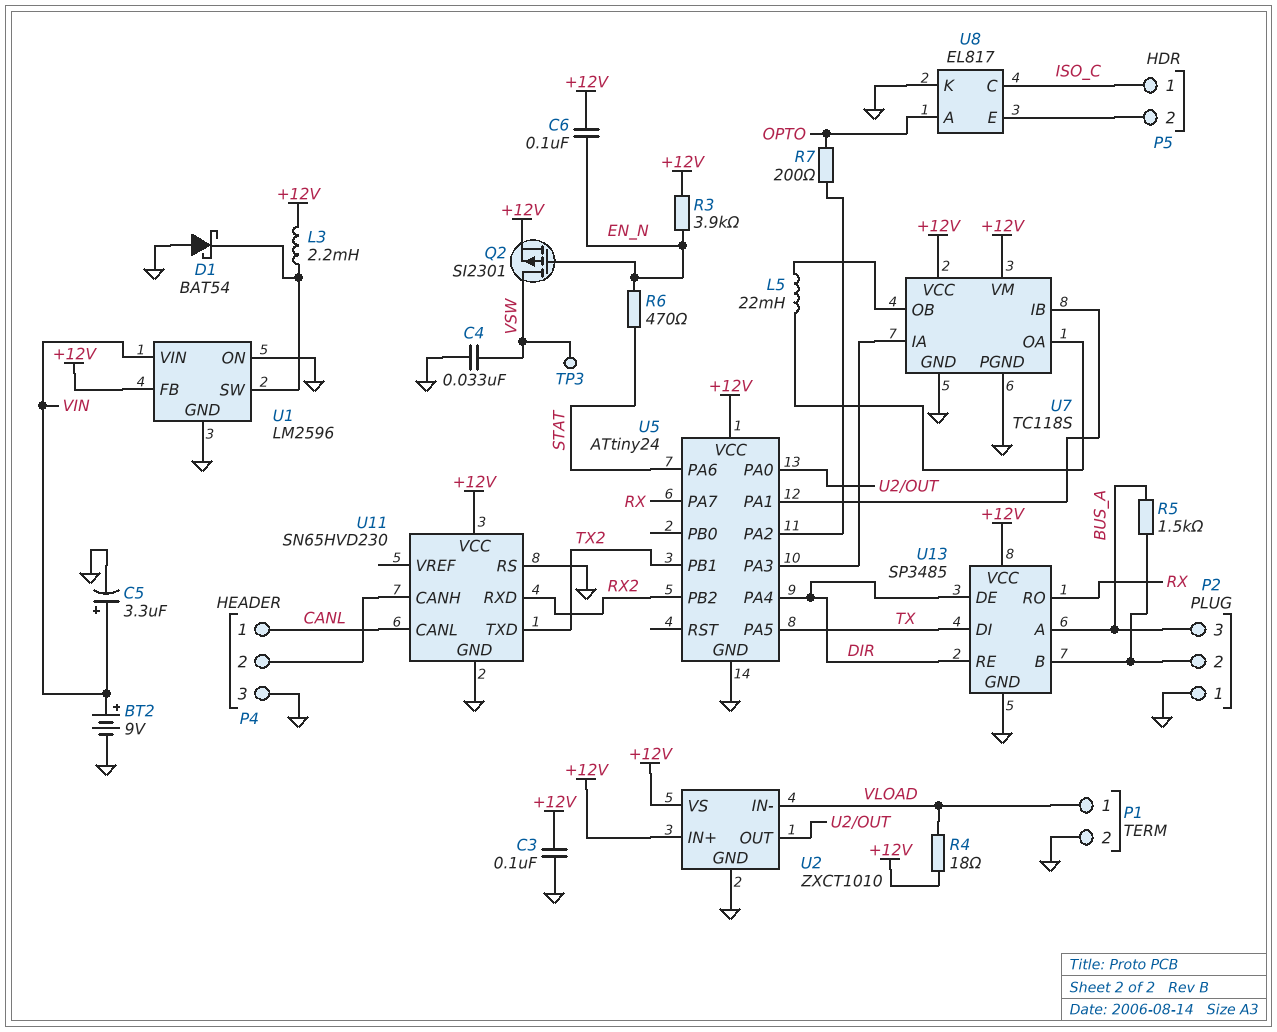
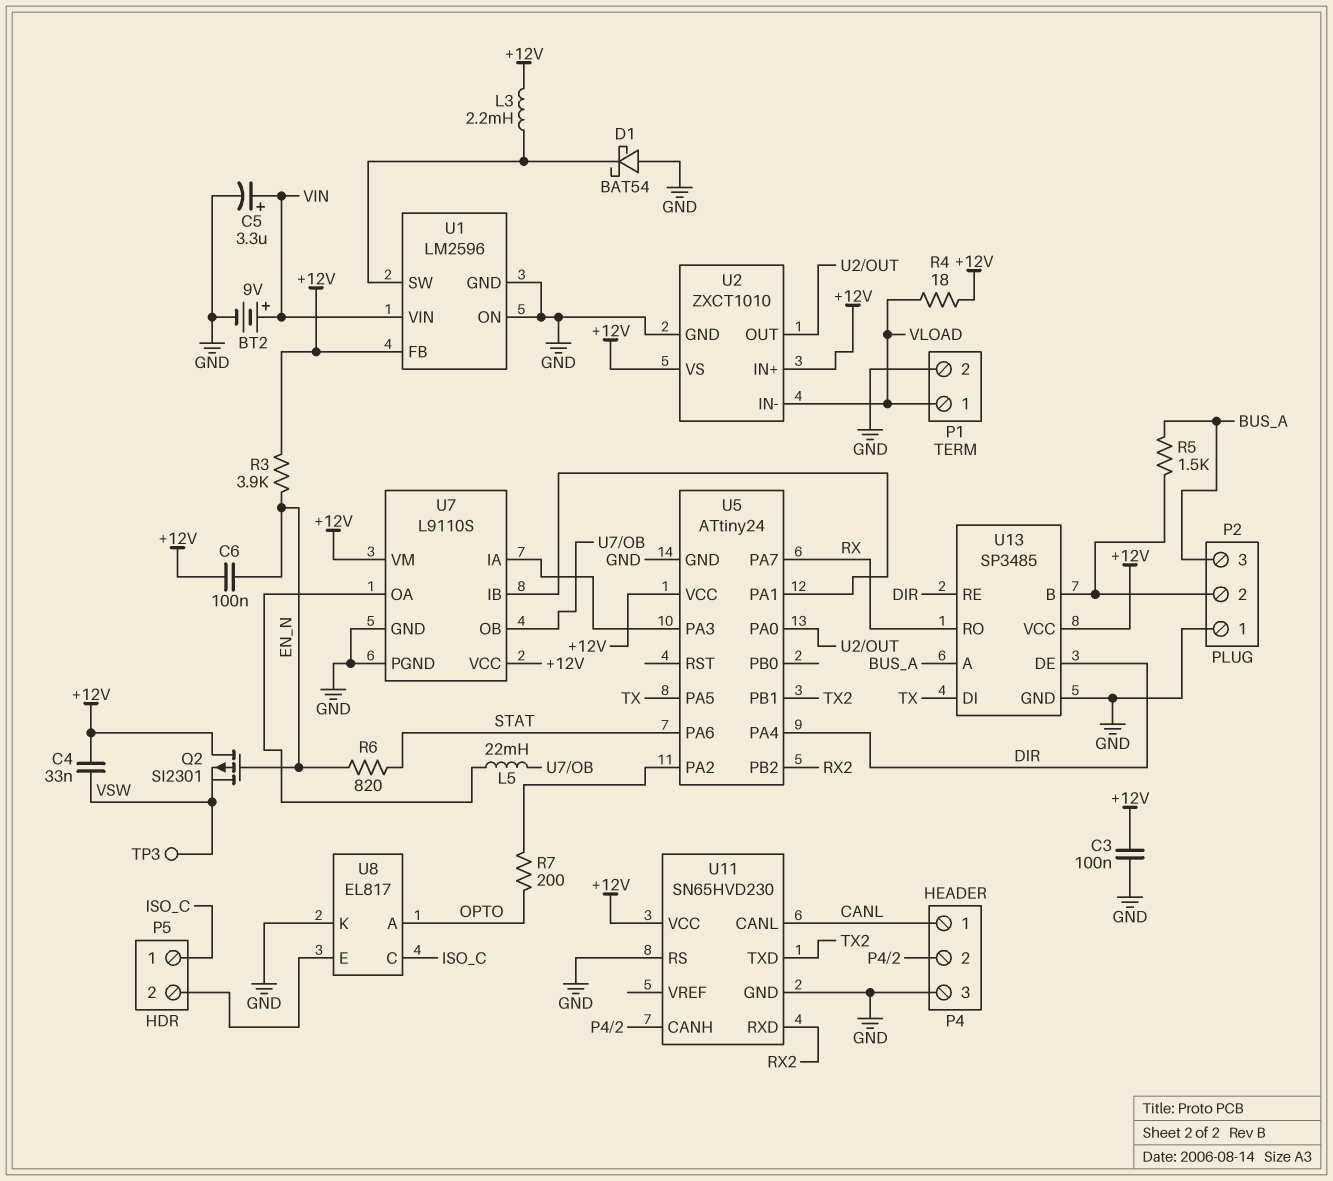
C4: 33nF (GND, VSW) -> 33nF (+12V, VSW)
Q2: PMOS SI2301 (G EN_N, D VSW, S +12V) -> PMOS SI2301 (G EN_N, D +12V, S VSW)
R6: 470 (EN_N, STAT) -> 820 (EN_N, STAT)
U7: TC118S -> L9110S

